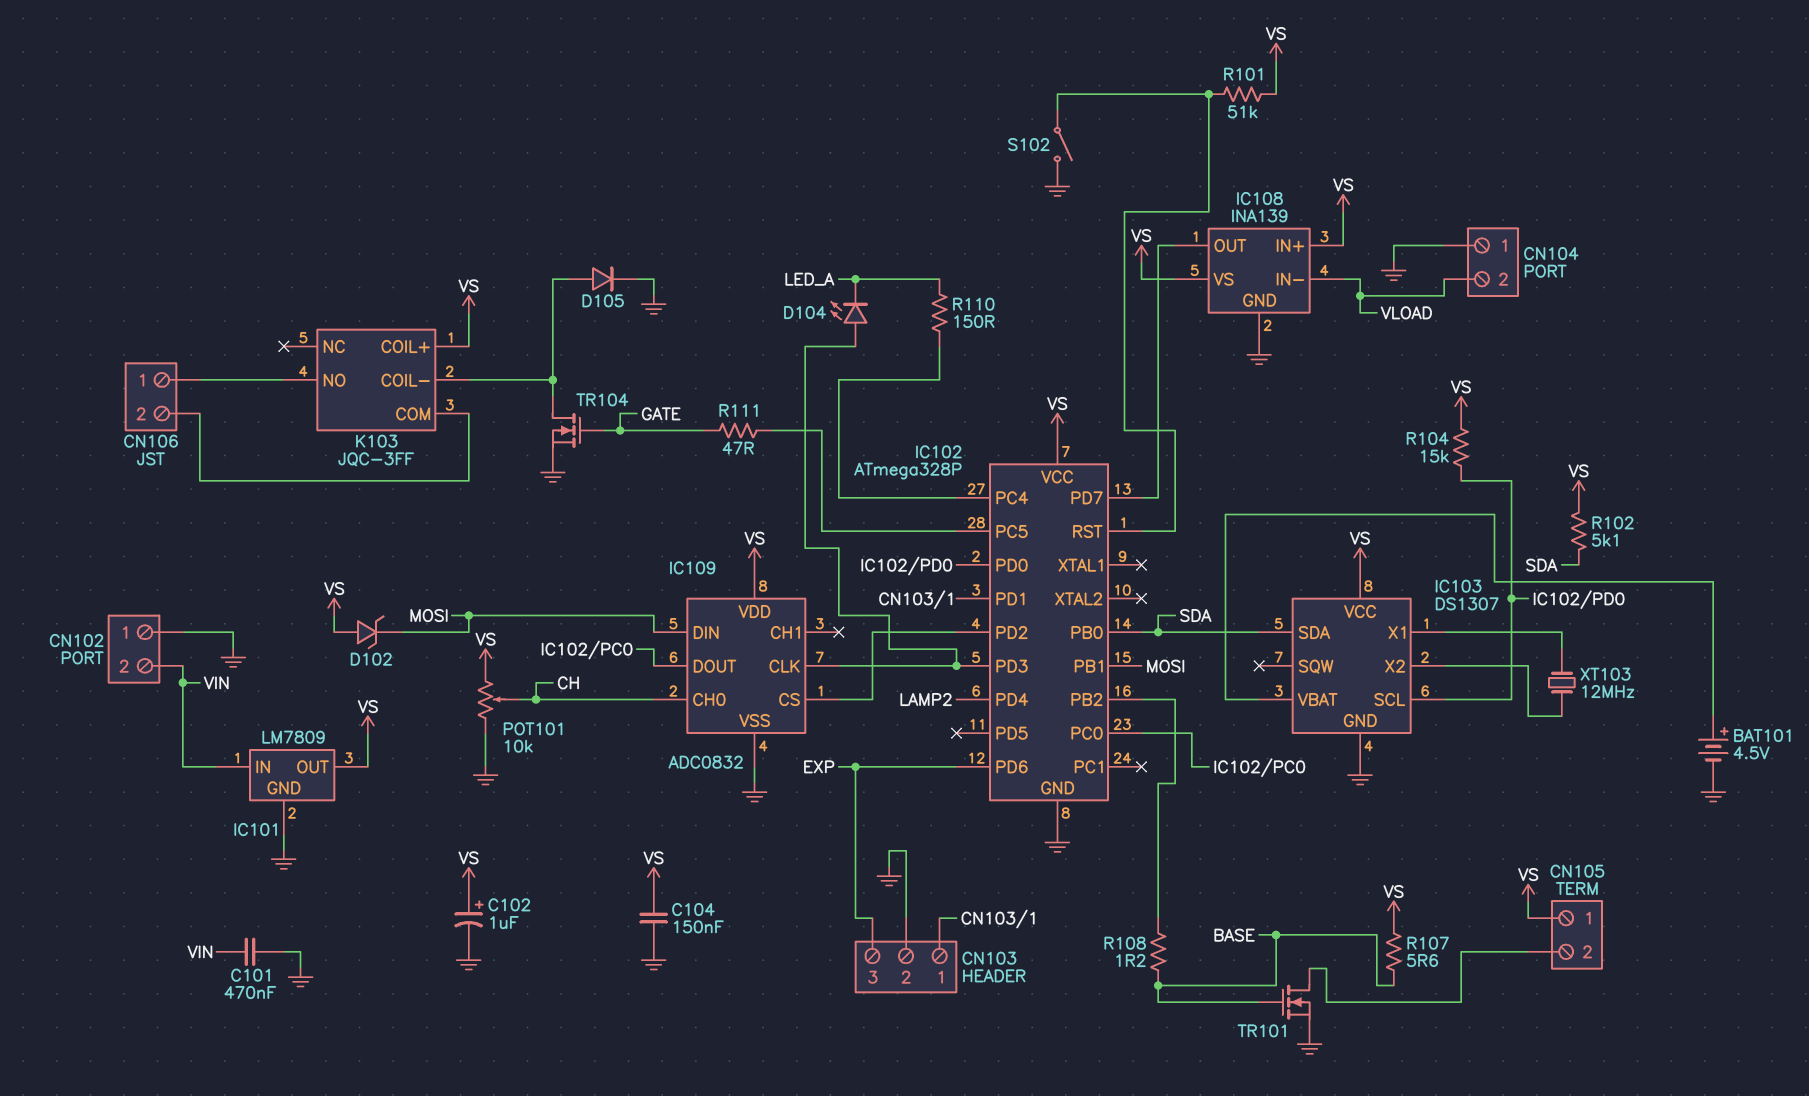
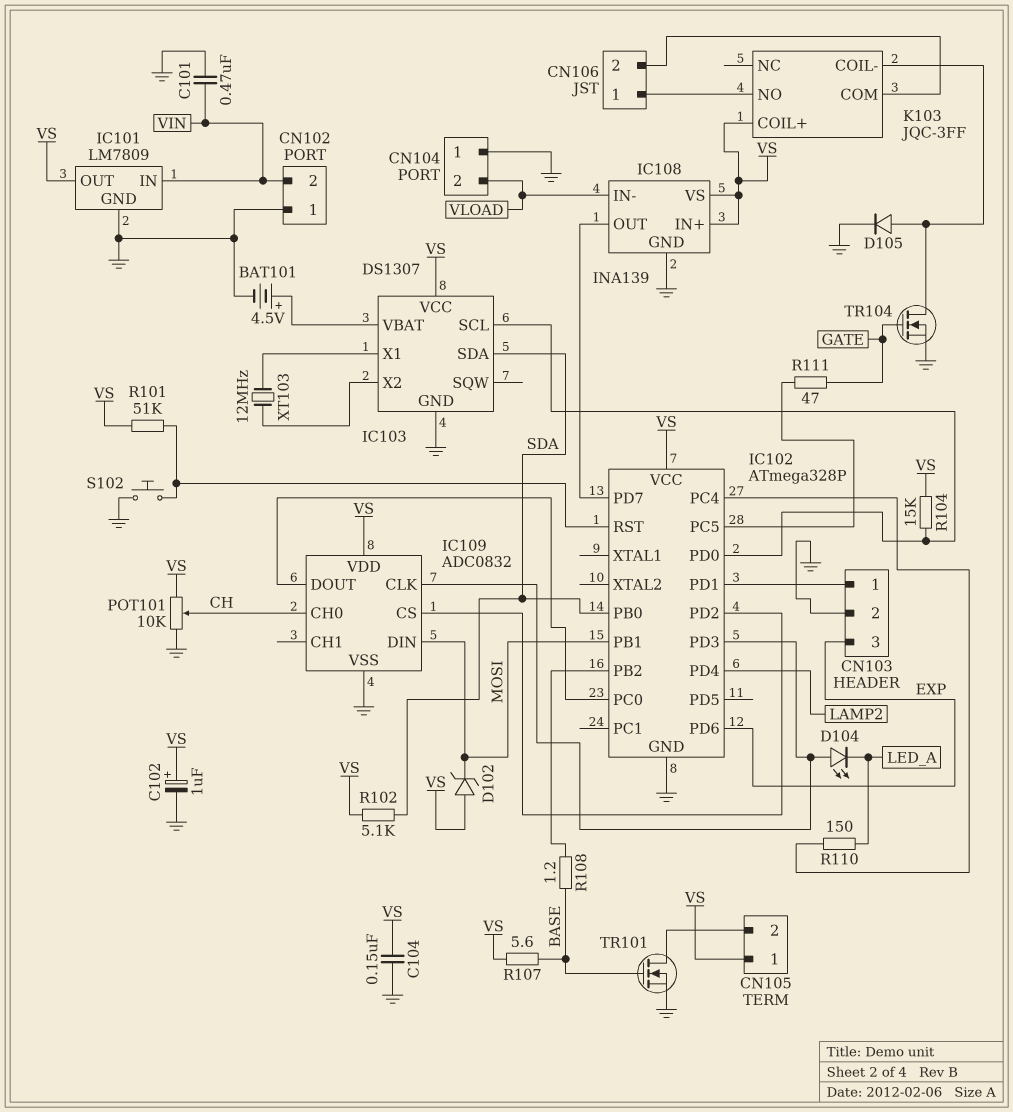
S102: switch (GND, IC102/RST) -> button (GND, IC102/RST)

